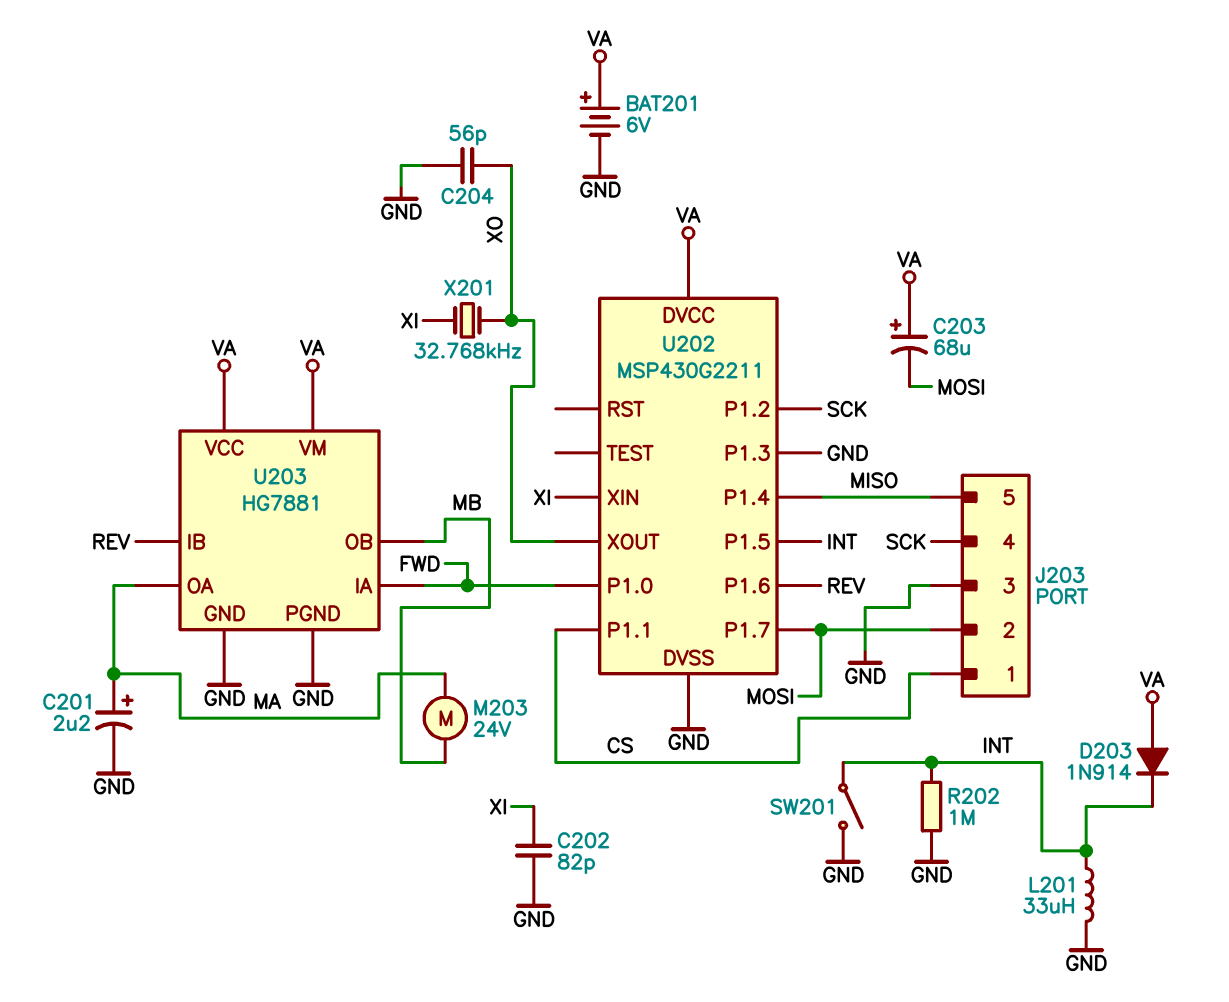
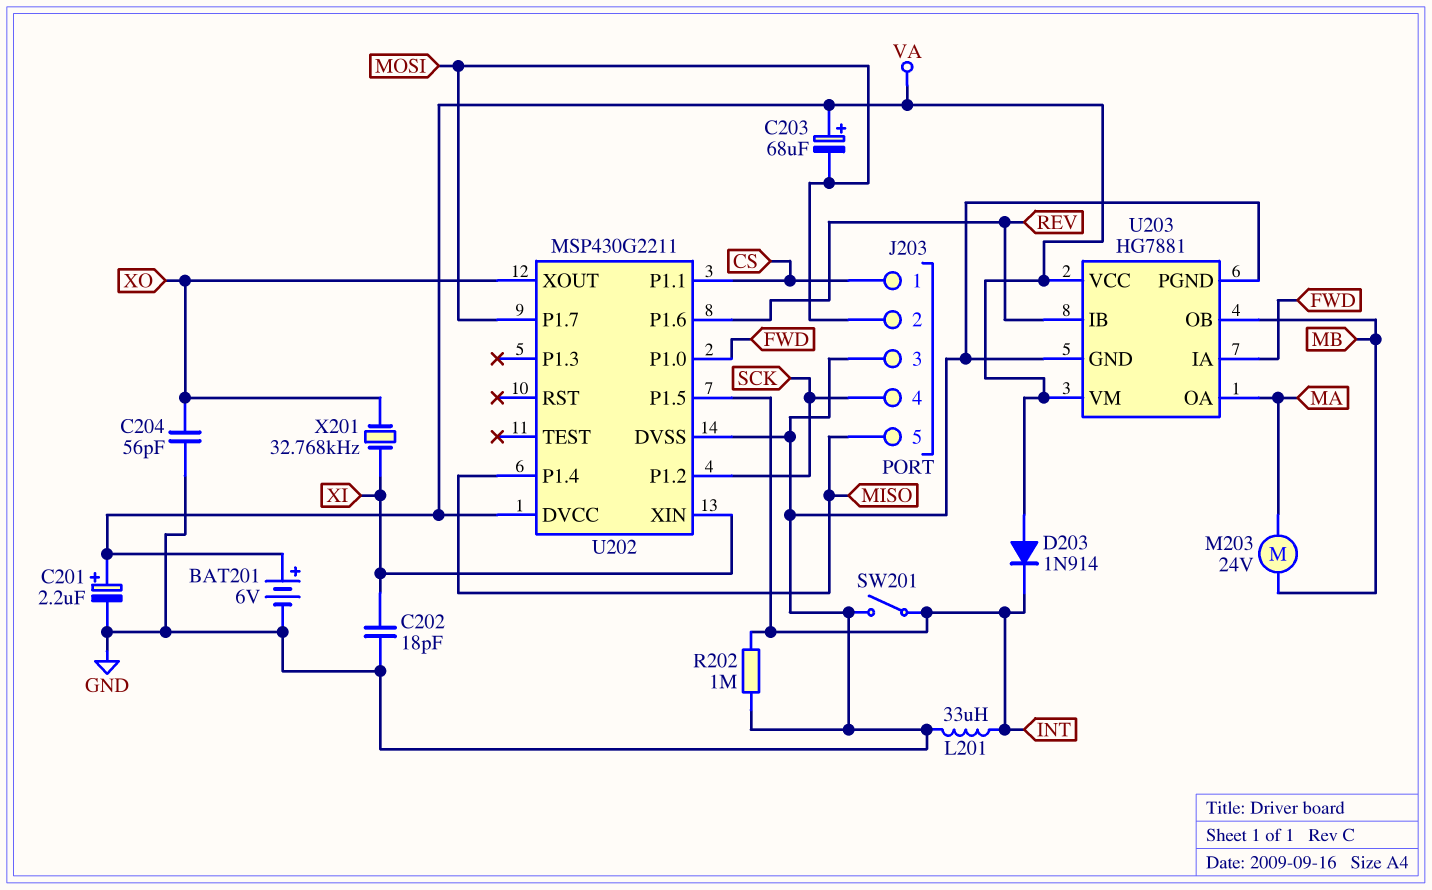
C201: 2.2uF (plus MA, minus GND) -> 2.2uF (plus VA, minus GND)
C202: 82pF (GND, XI) -> 18pF (GND, XI)
U202 pin P1.3: GND -> none

